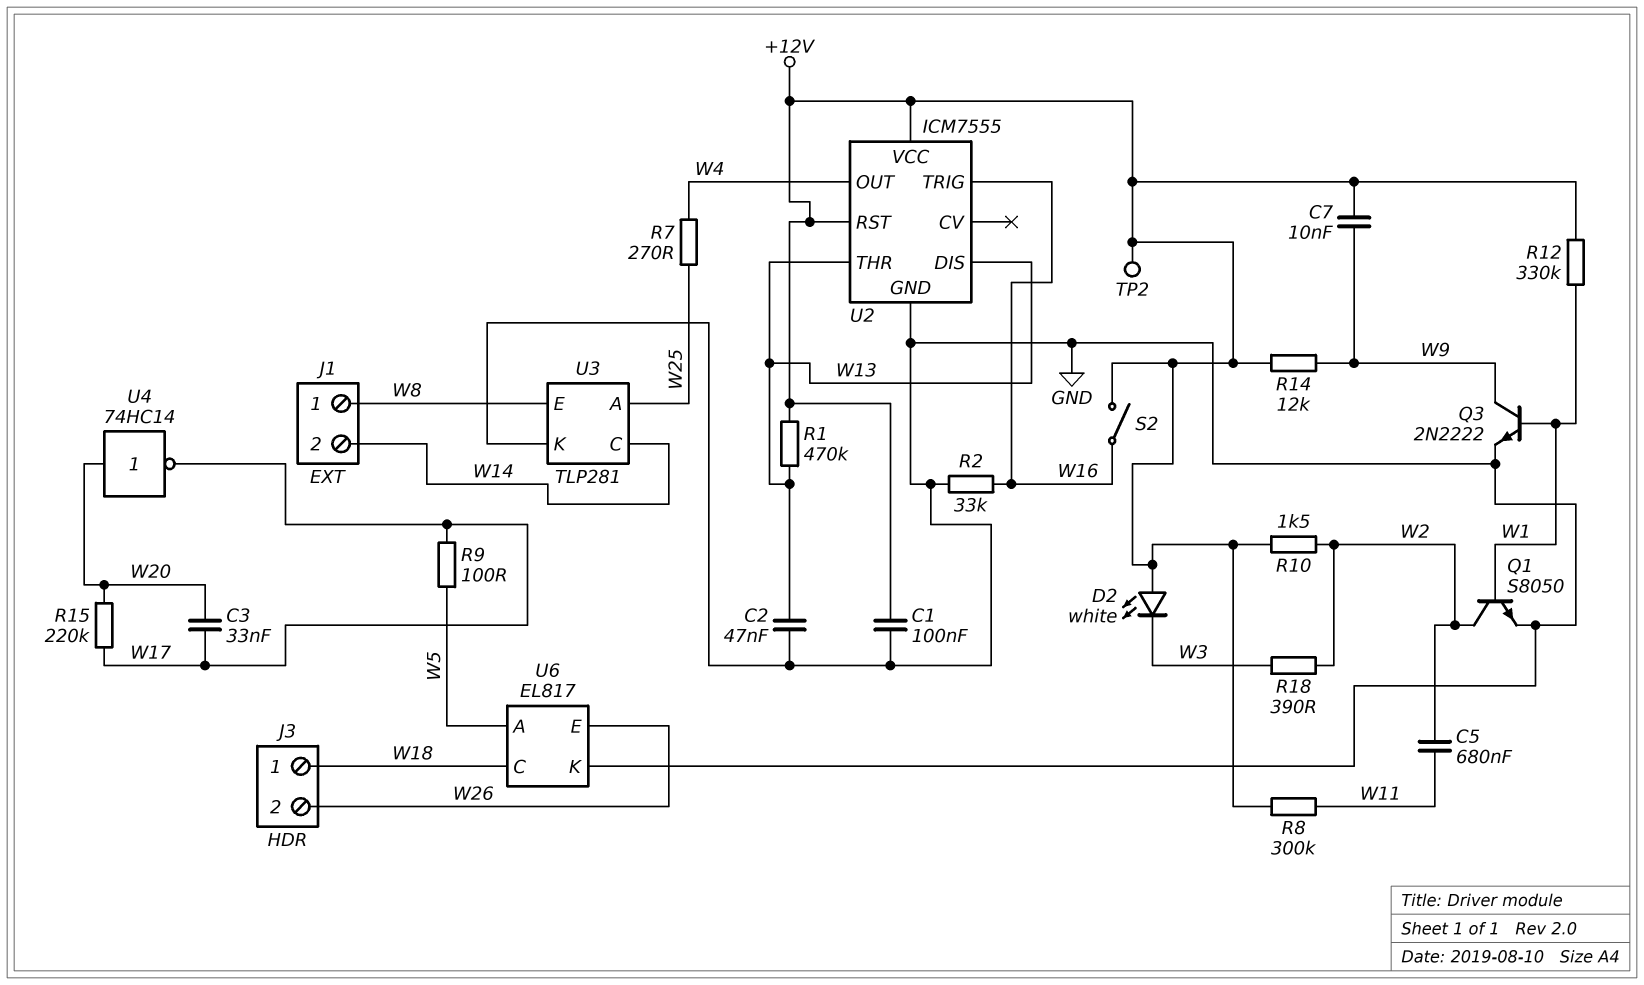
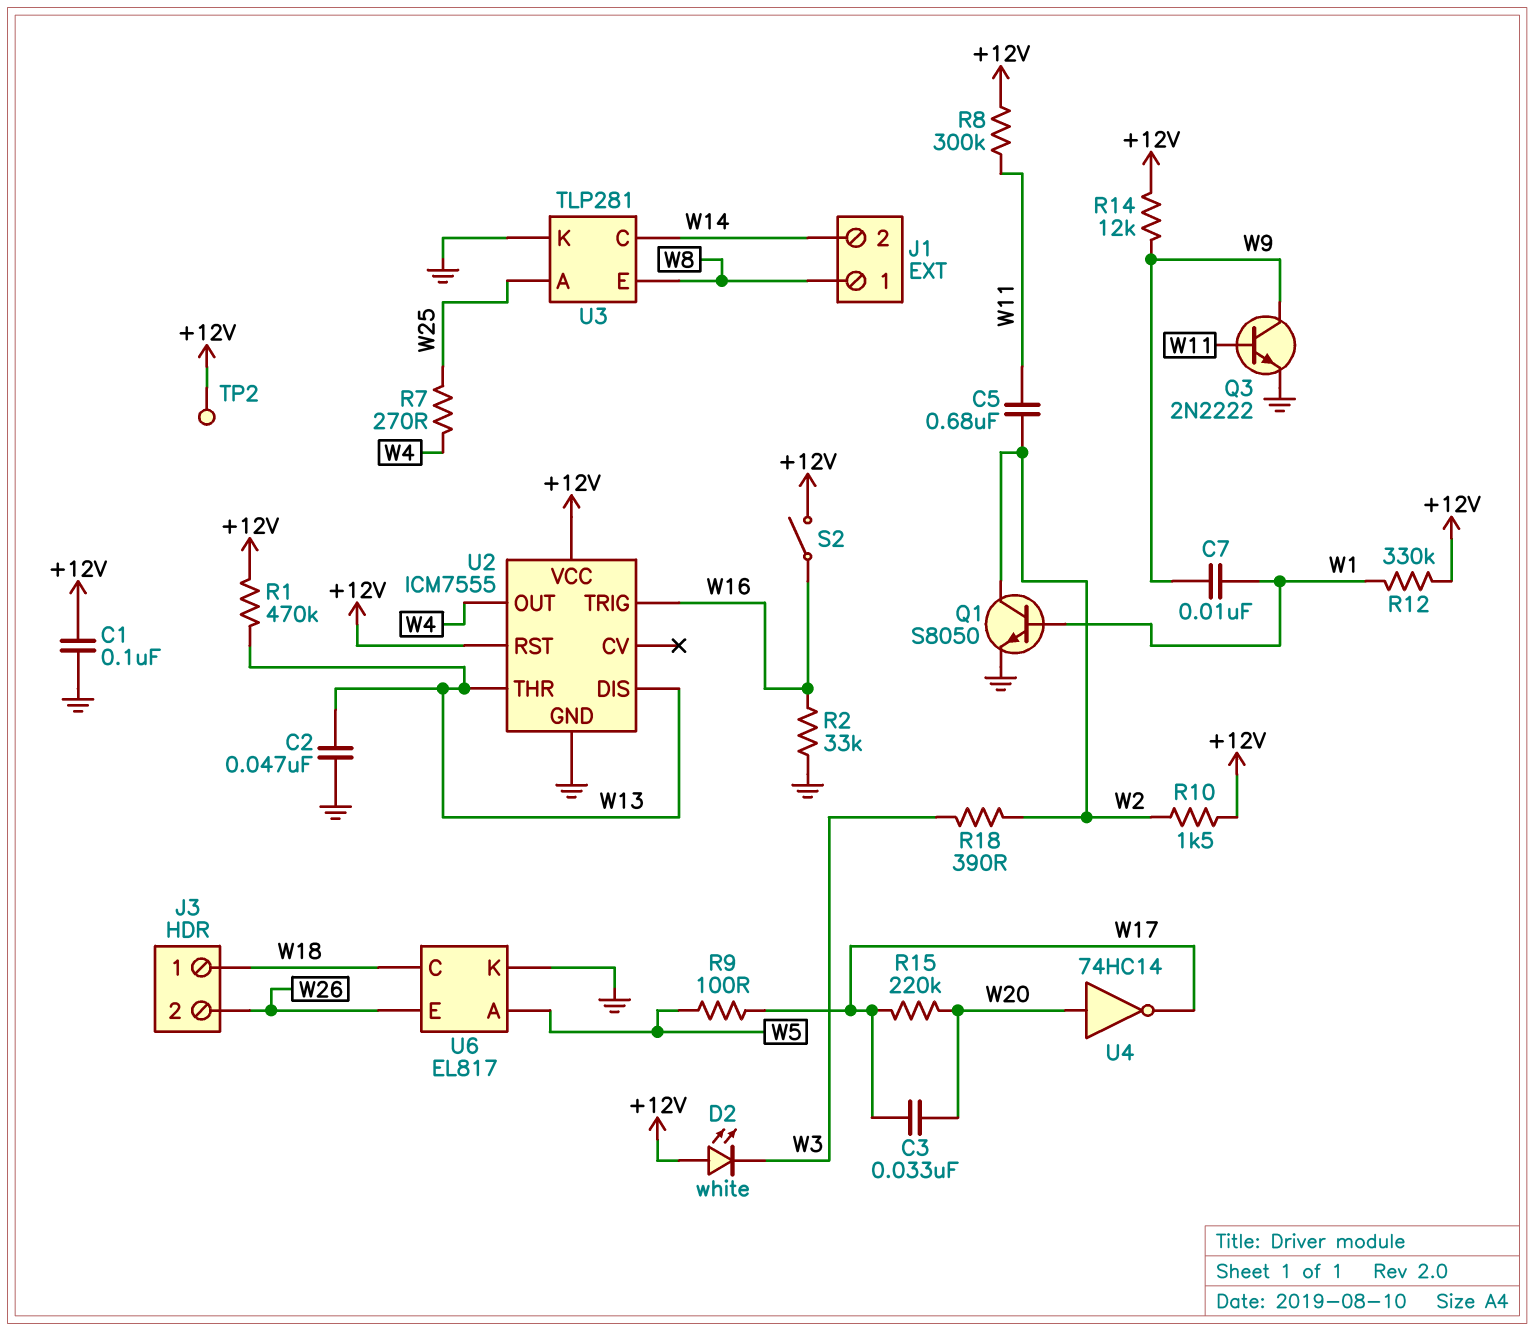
C7: 10nF (+12V, W9) -> 10nF (W1, W9)
Q3: NPN 2N2222 (B W1, C W9, E GND) -> NPN 2N2222 (B W11, C W9, E GND)

